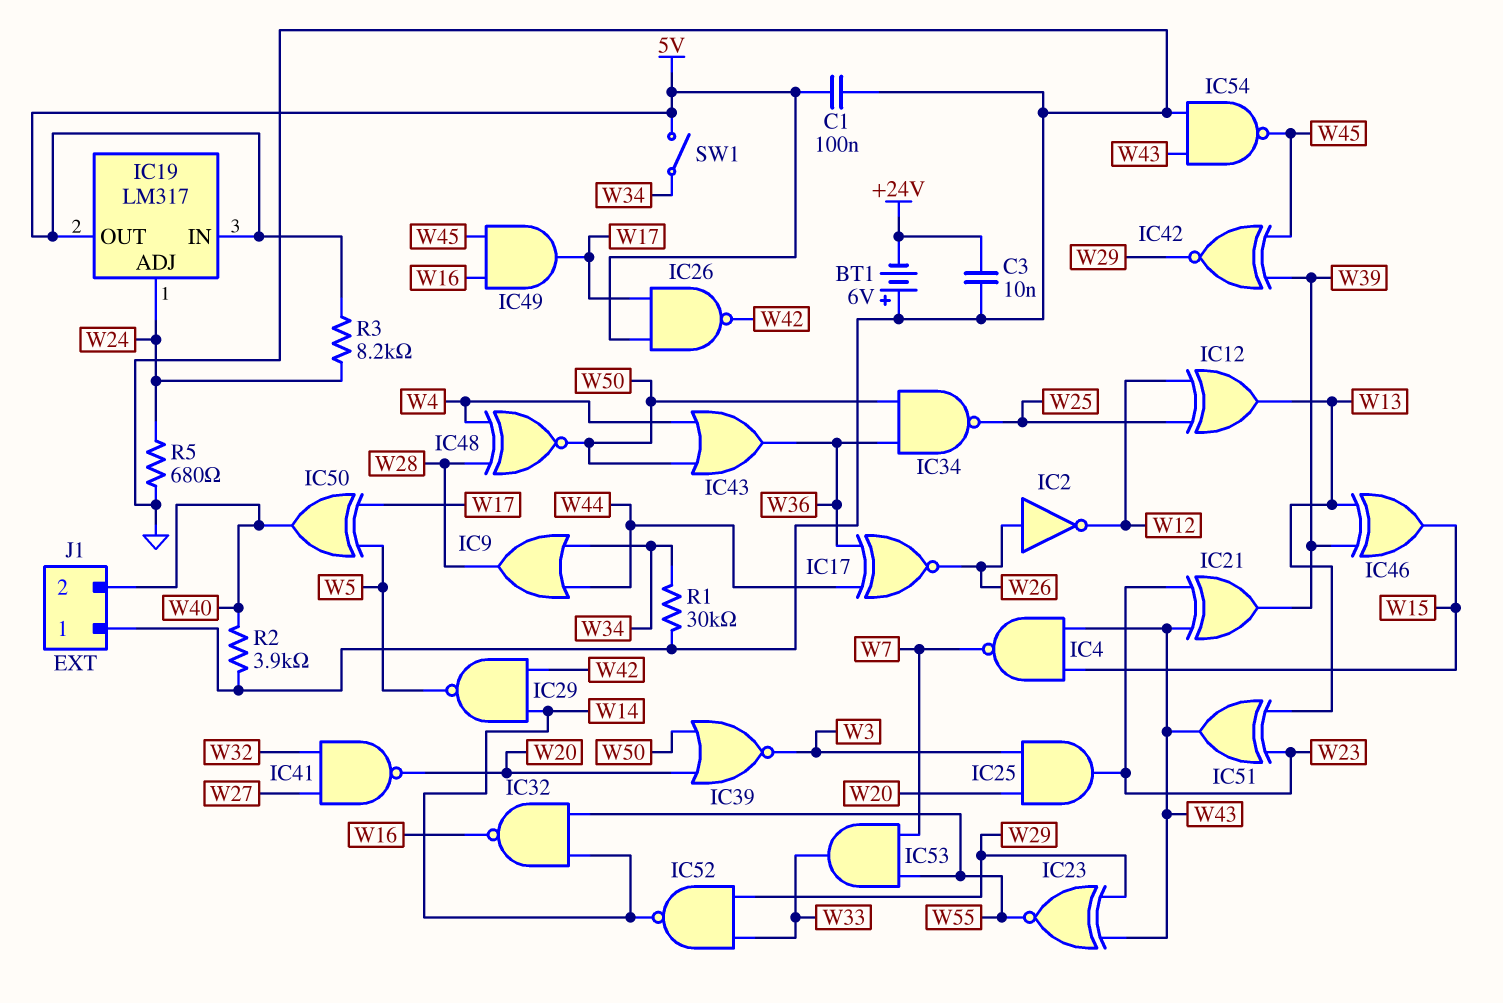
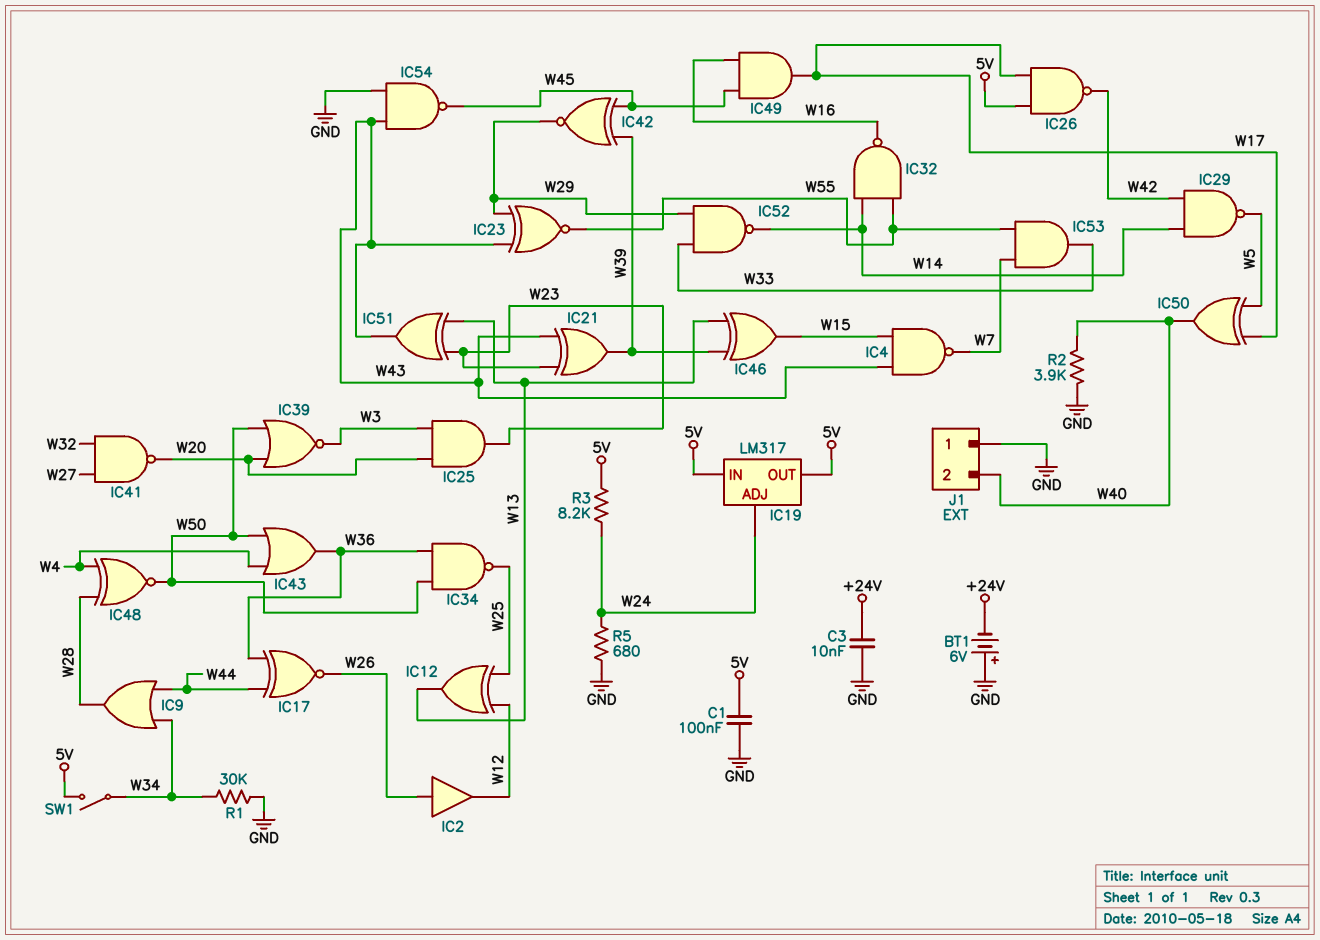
IC2: NOT (in W26, out W12) -> buffer (in W26, out W12)

